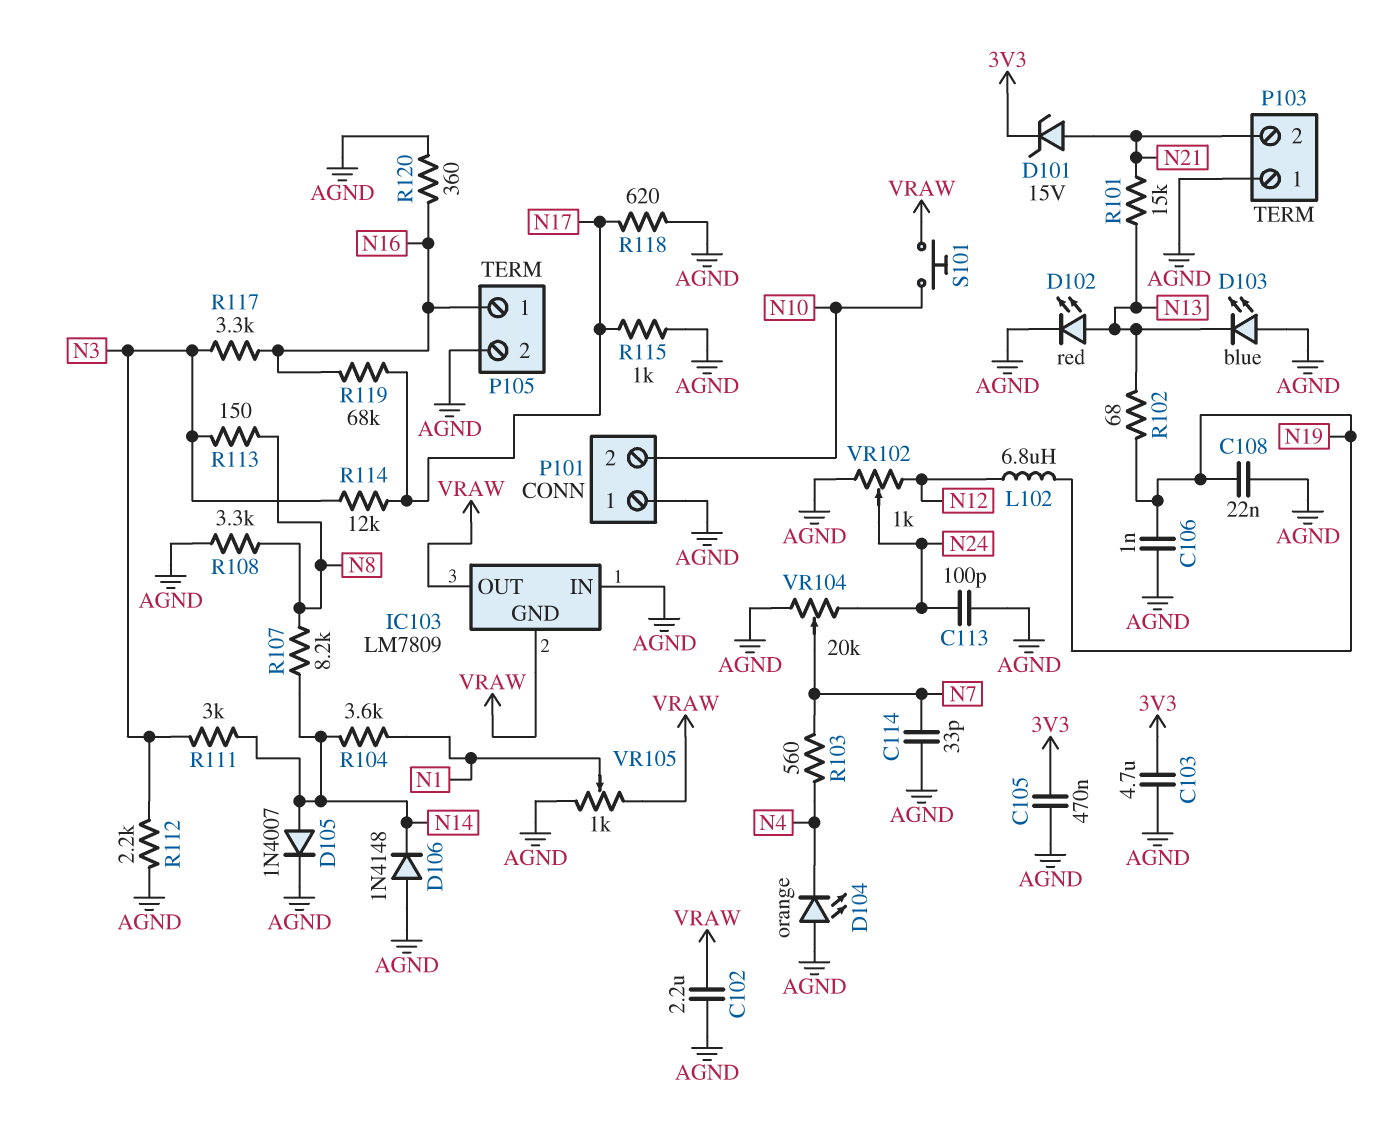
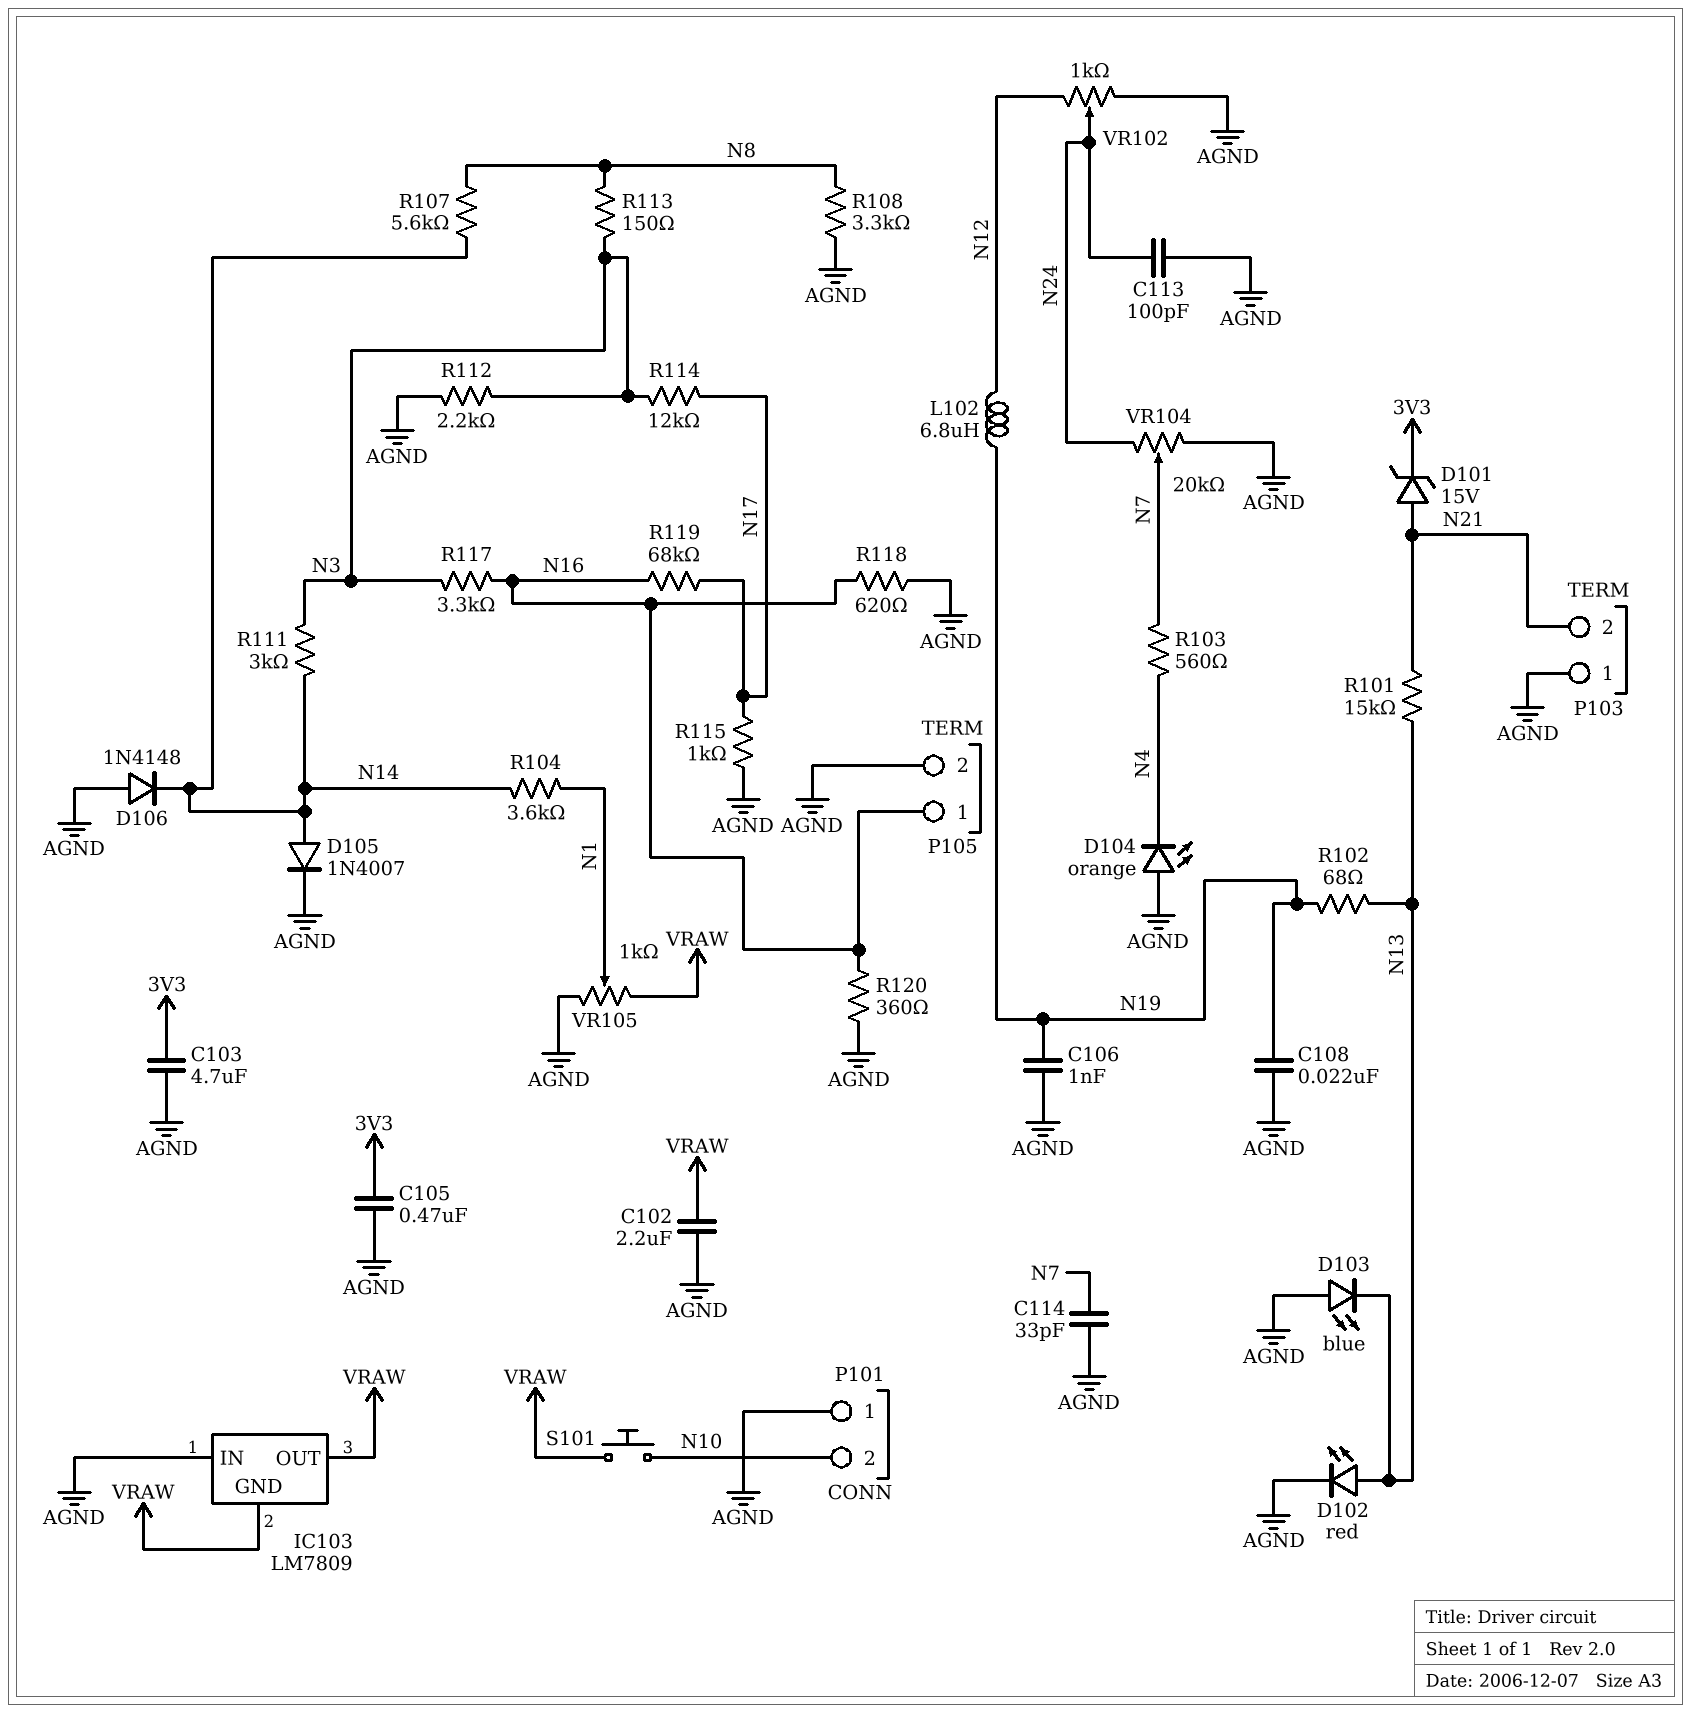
R107: 8.2k (N8, N14) -> 5.6k (N8, N14)
R118: 620 (AGND, N17) -> 620 (AGND, N16)

